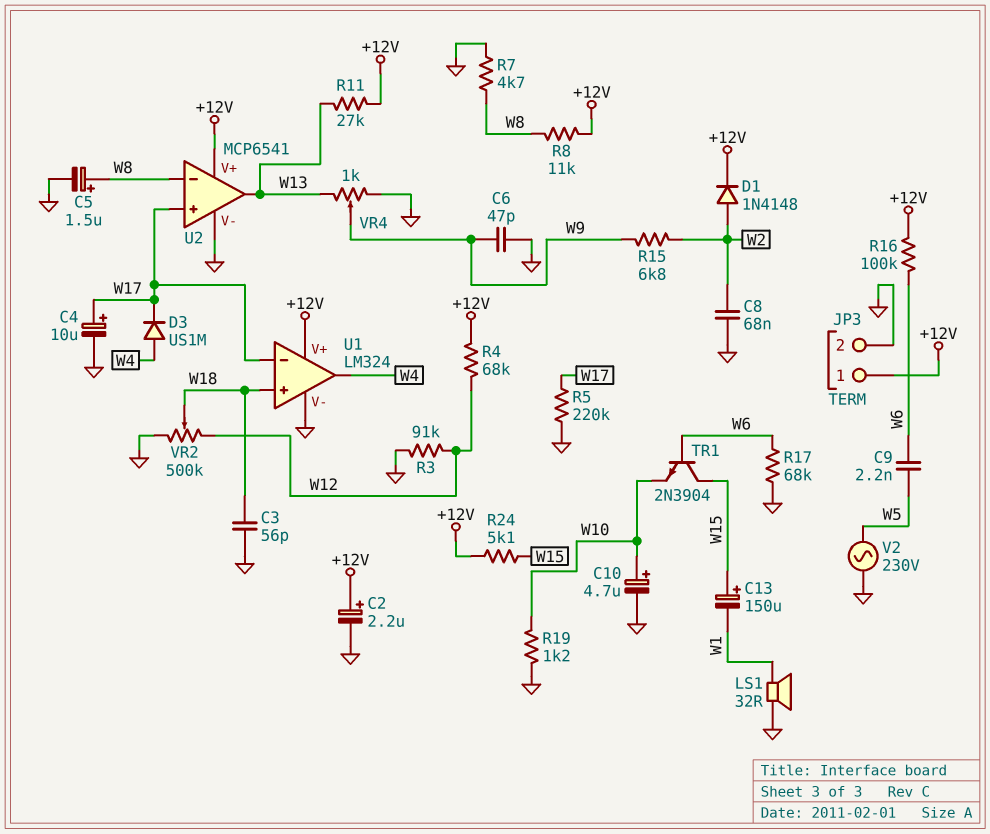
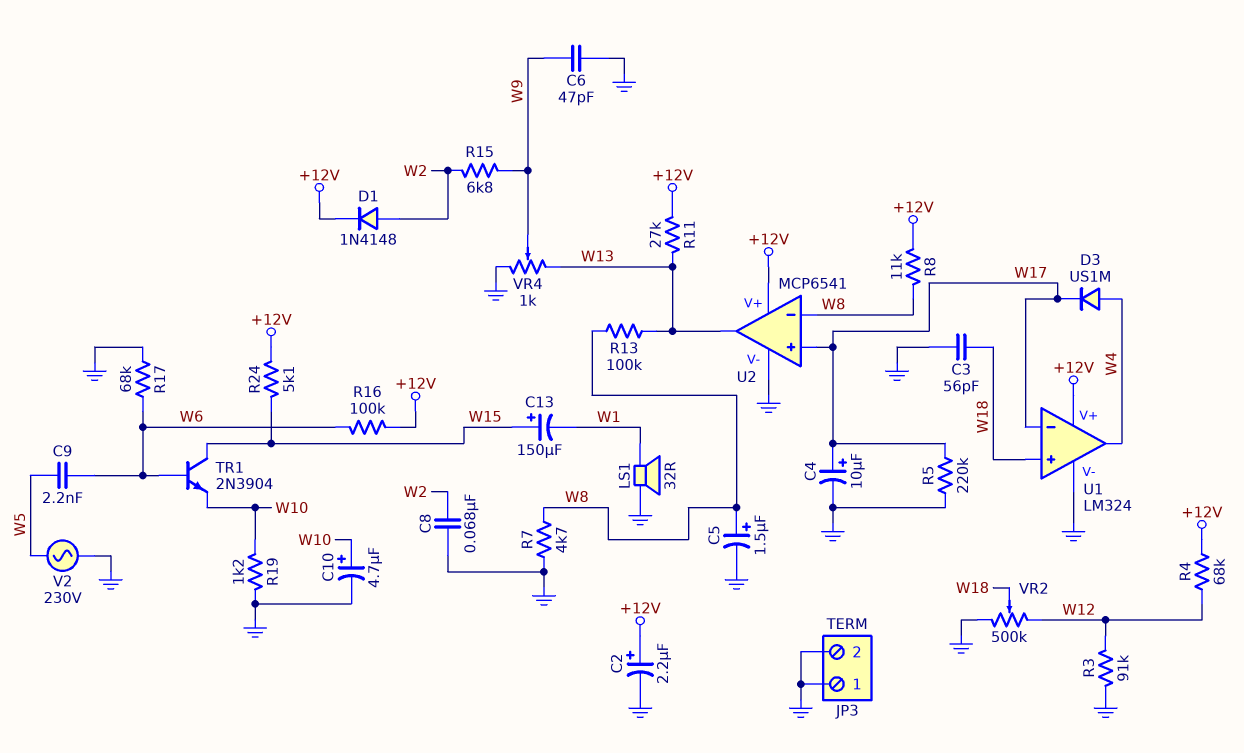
JP3 pin 1: +12V -> GND
R13: none -> 100k (W8, W13)

